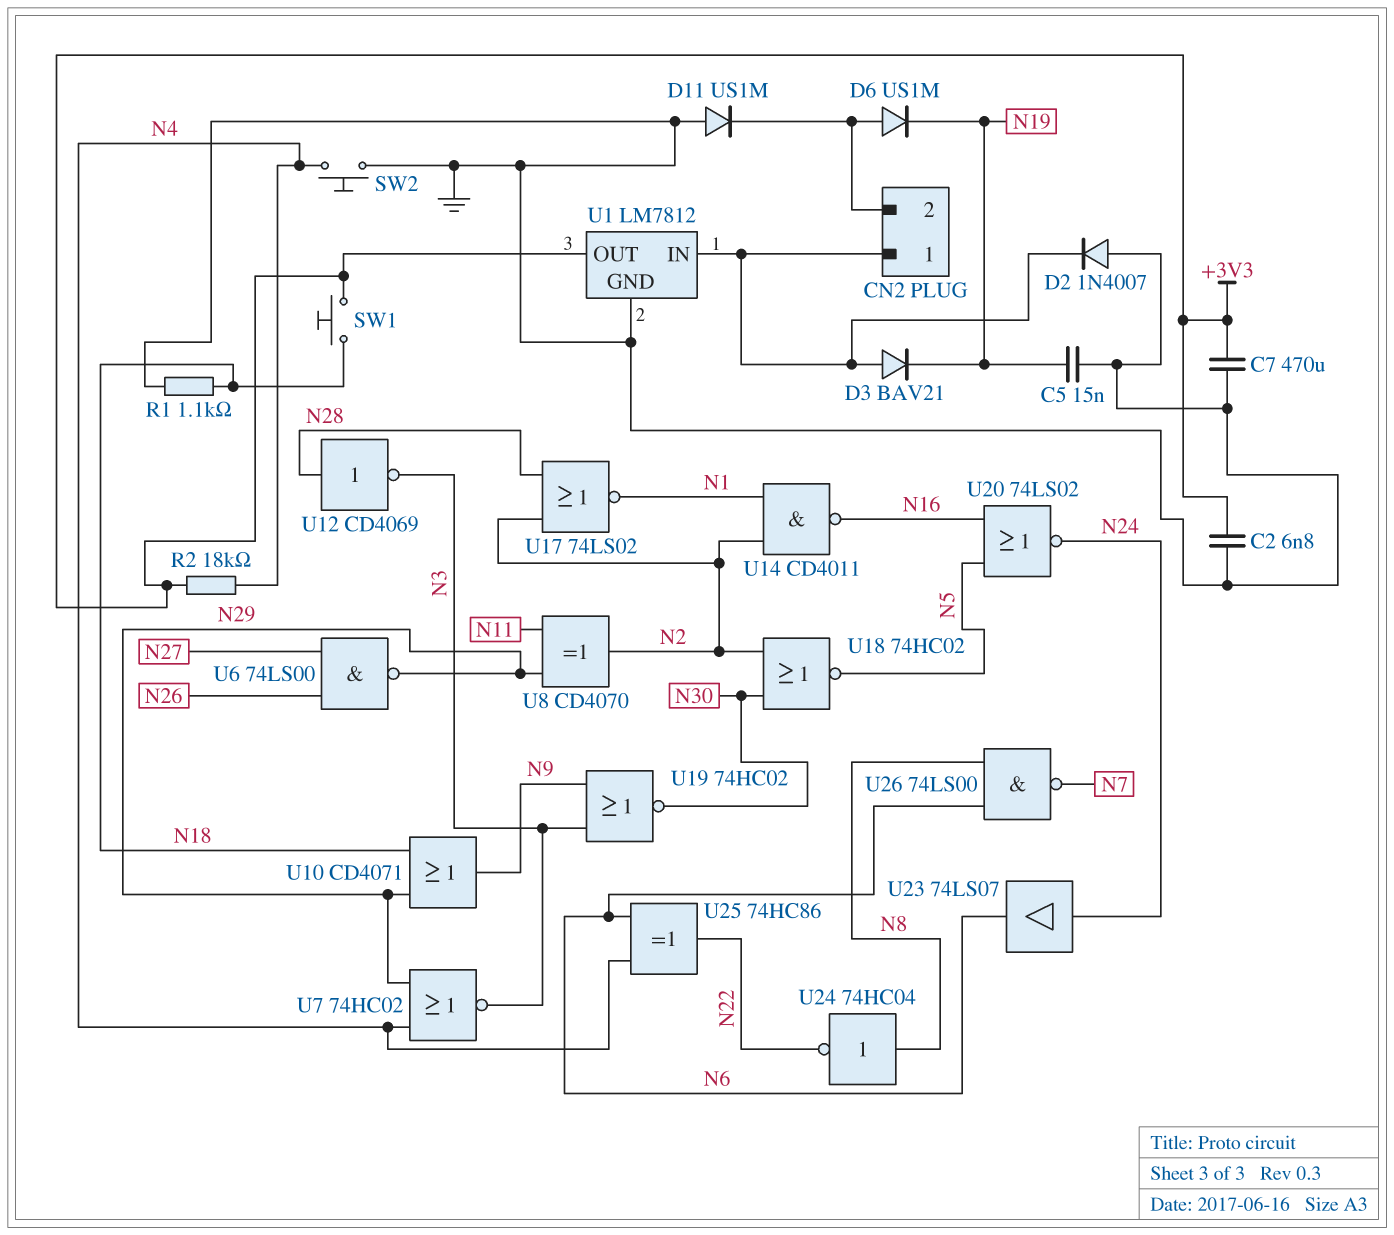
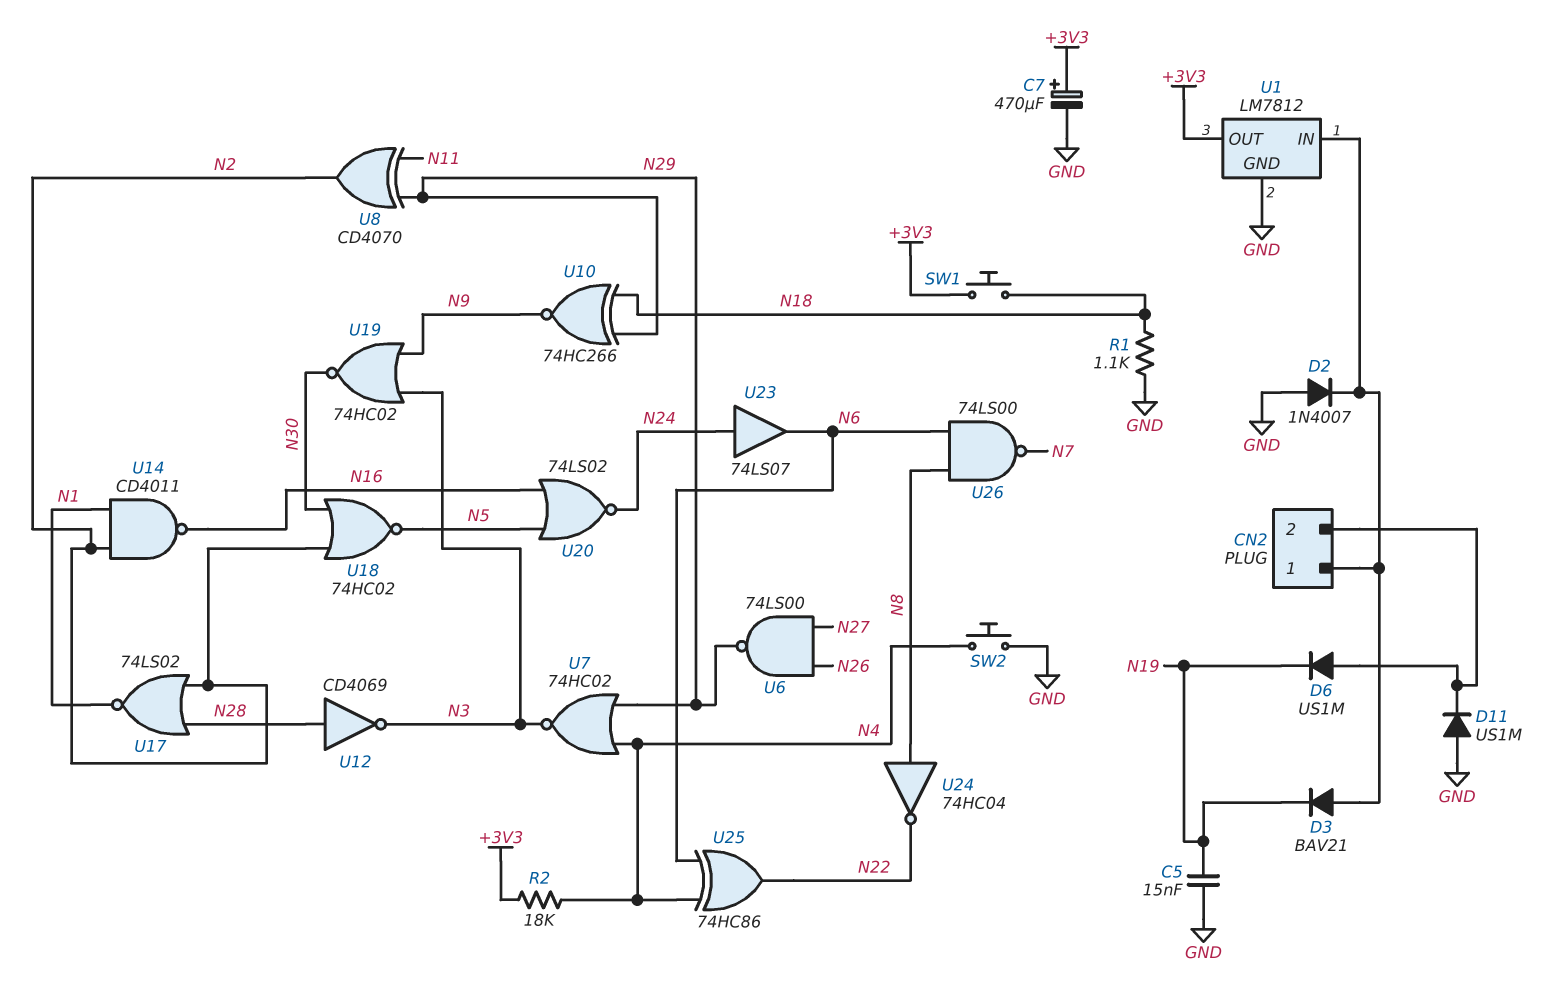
C2: 6.8nF (+3V3, GND) -> none
C7: 470uF (+3V3, GND) -> 470uF (plus +3V3, minus GND)
U10: OR CD4071 (in N18, in N29, out N9) -> XNOR 74HC266 (in N18, in N29, out N9)

